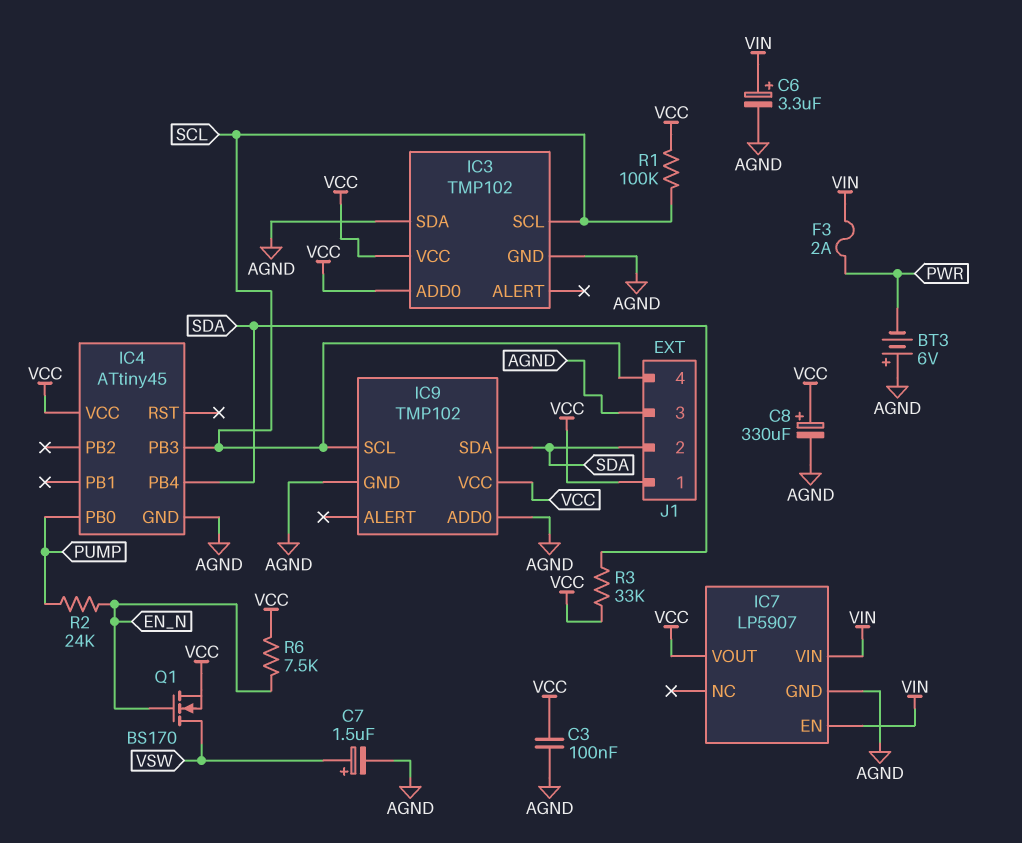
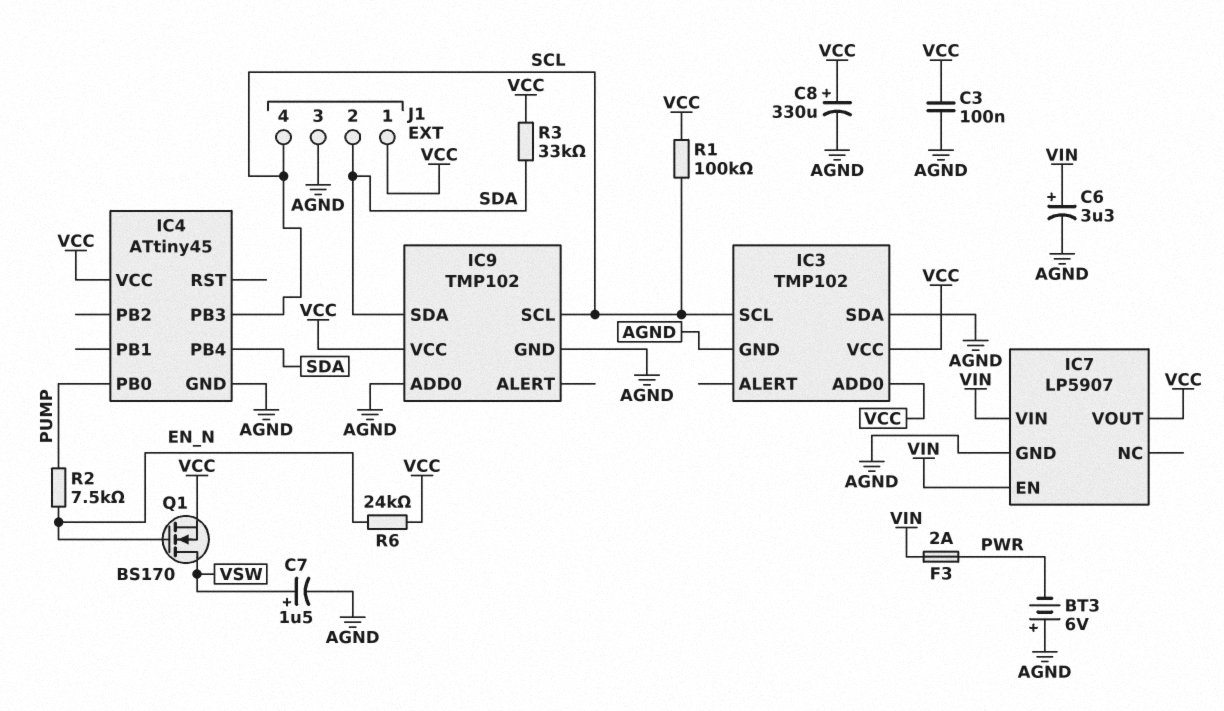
R2: 24k (EN_N, PUMP) -> 7.5k (EN_N, PUMP)
R6: 7.5k (EN_N, VCC) -> 24k (EN_N, VCC)

